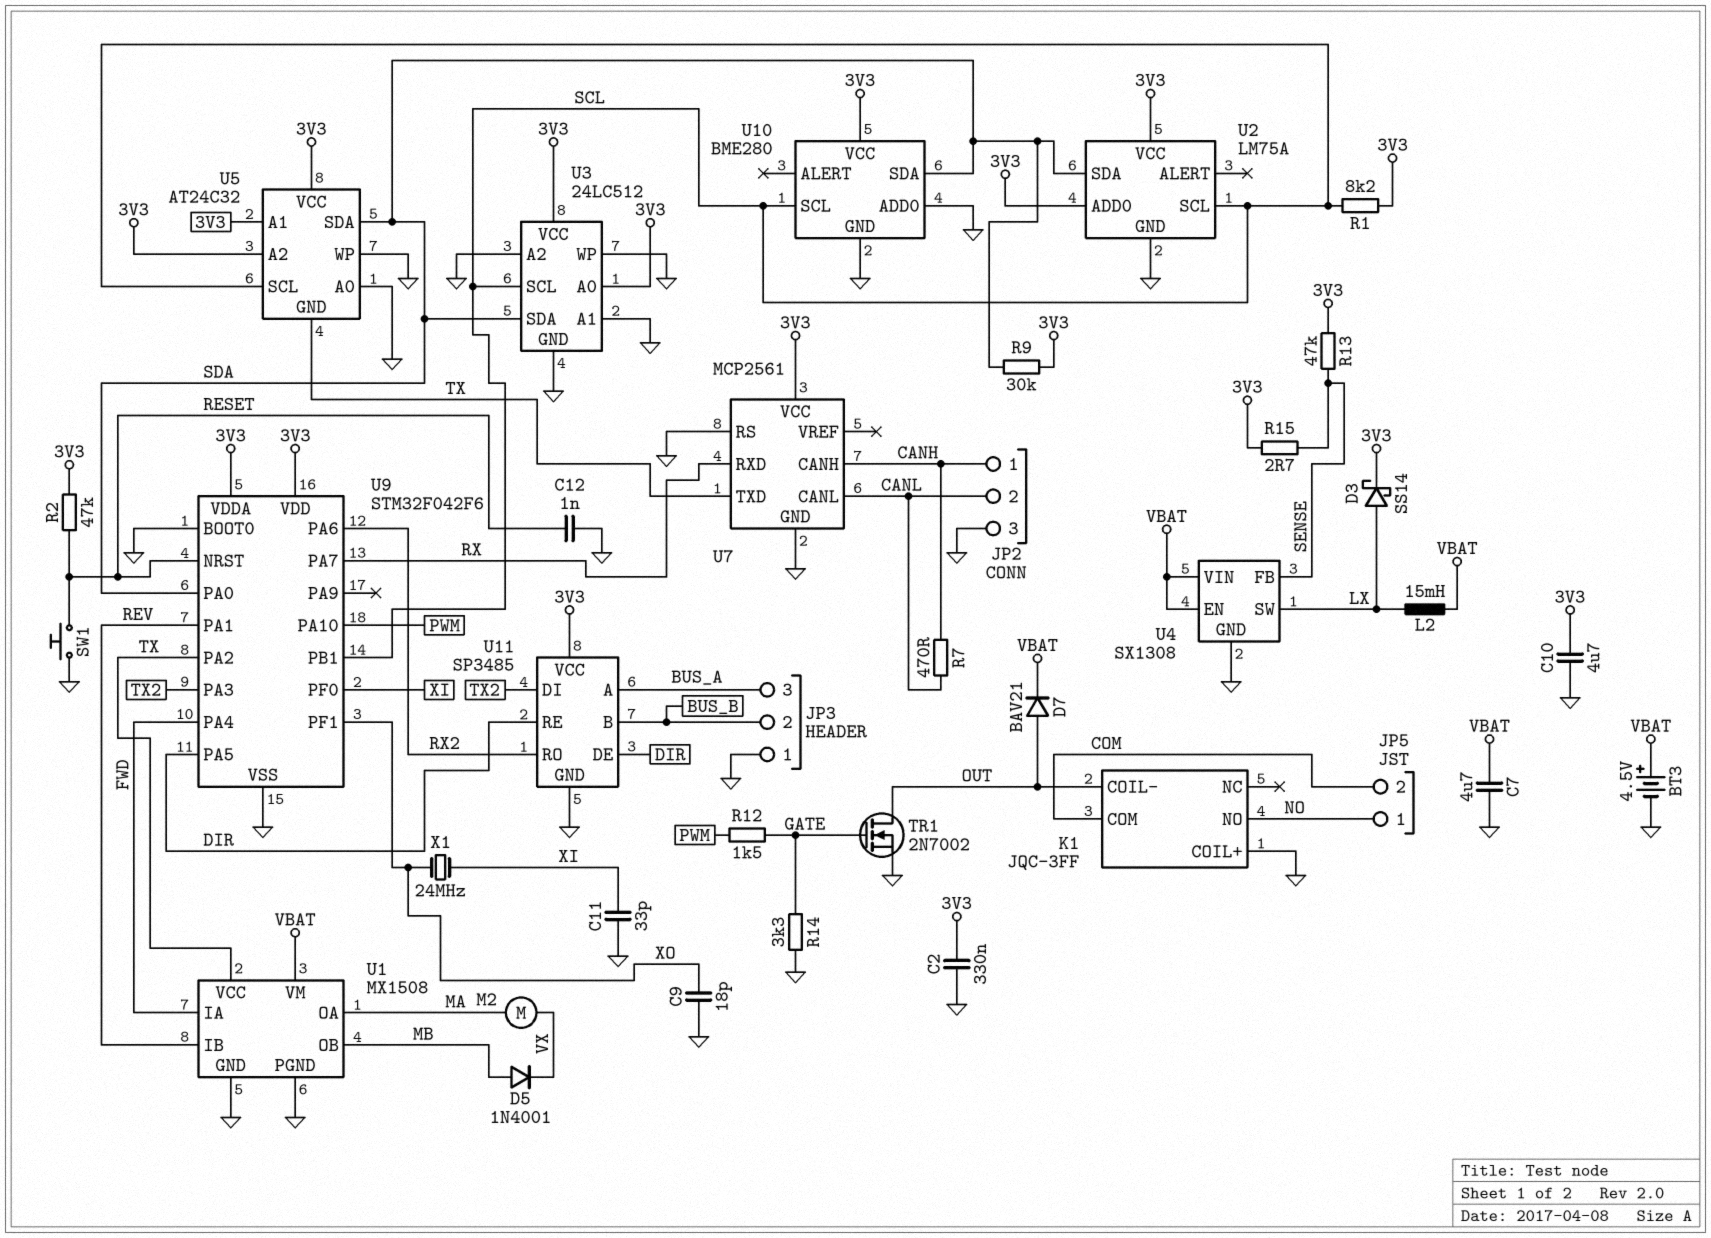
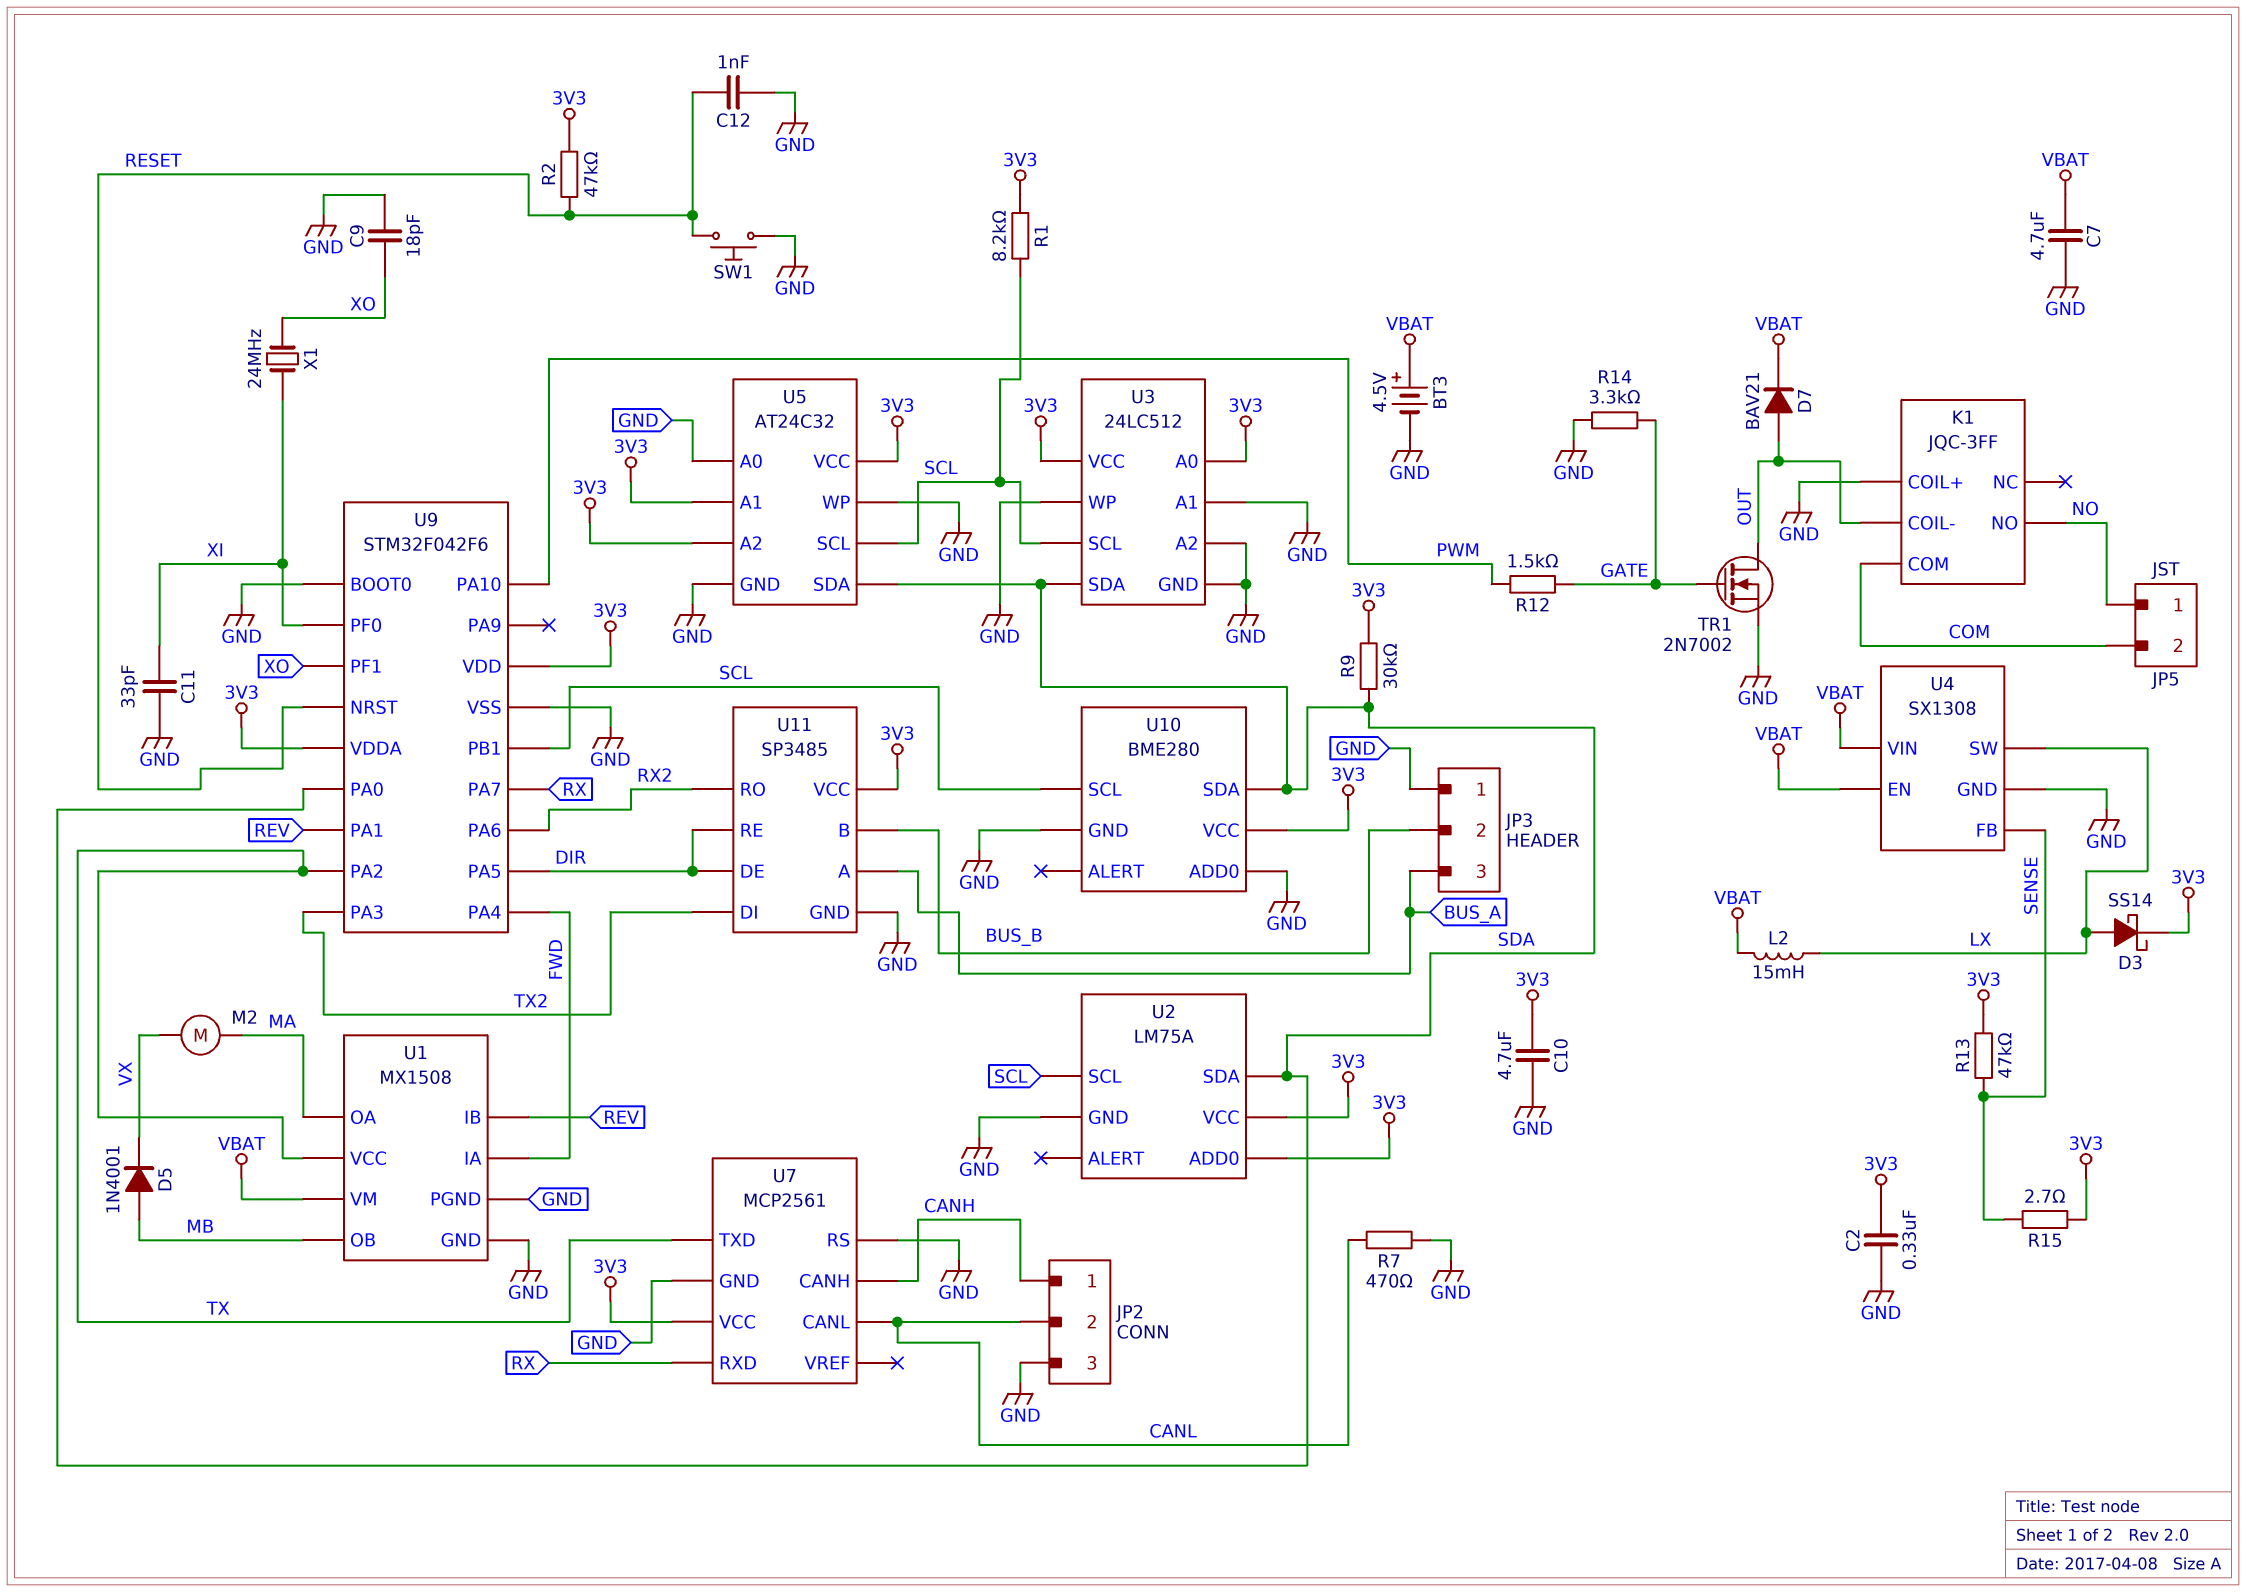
R7: 470 (CANH, CANL) -> 470 (CANL, GND)
U5 pin GND: TX -> GND

